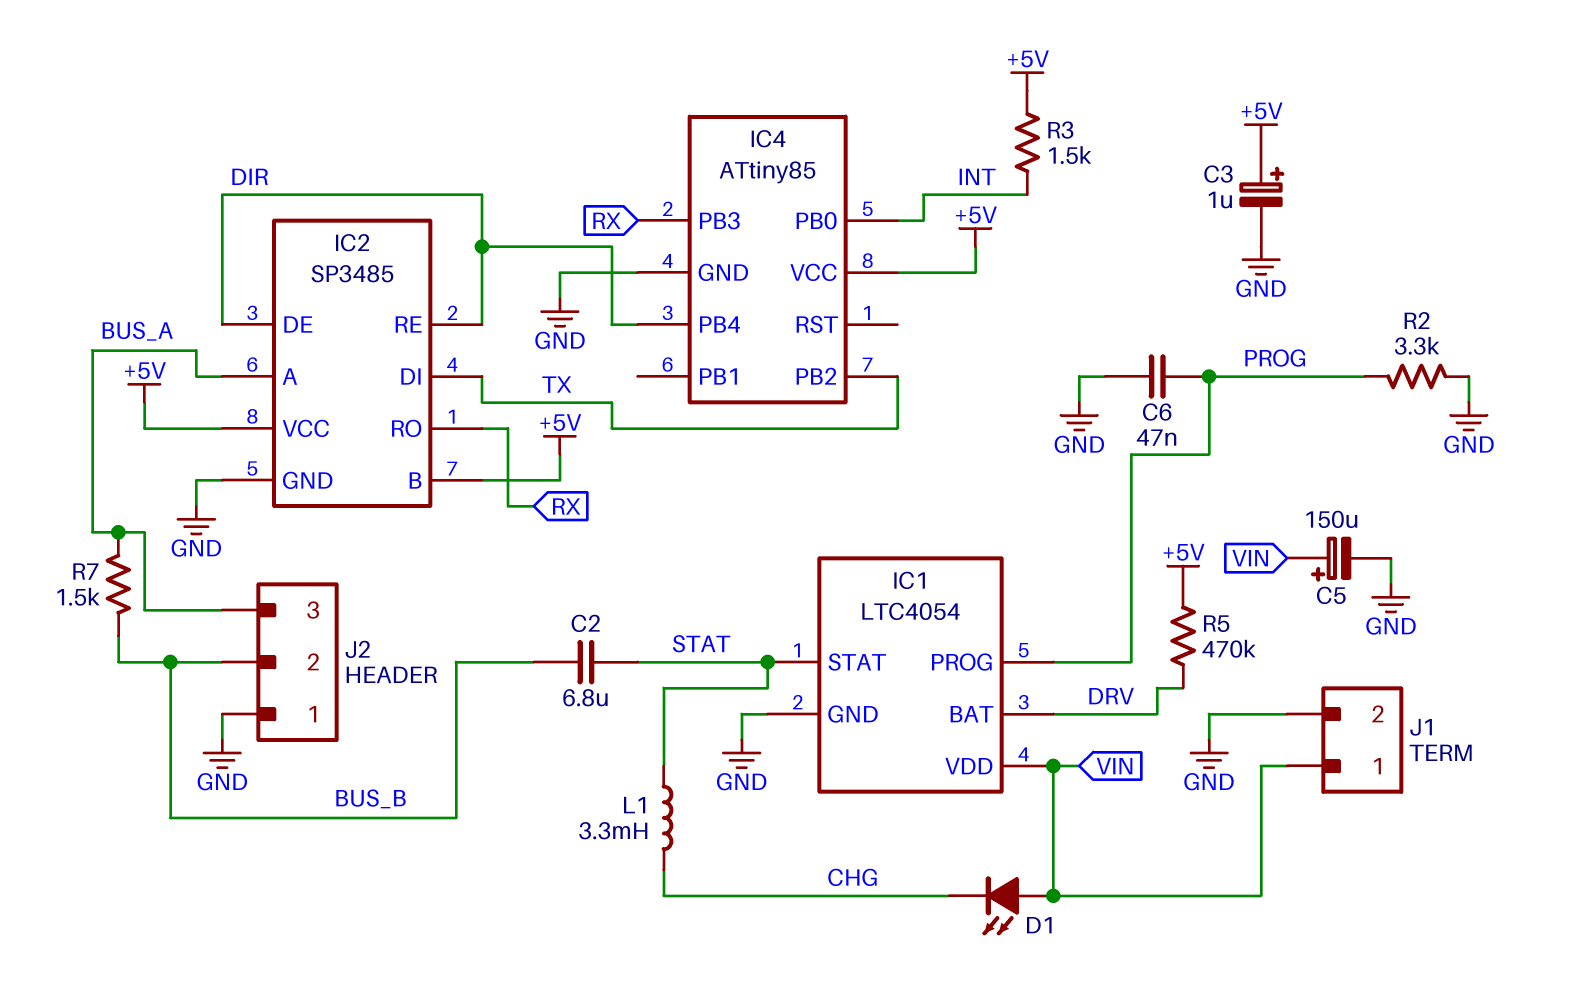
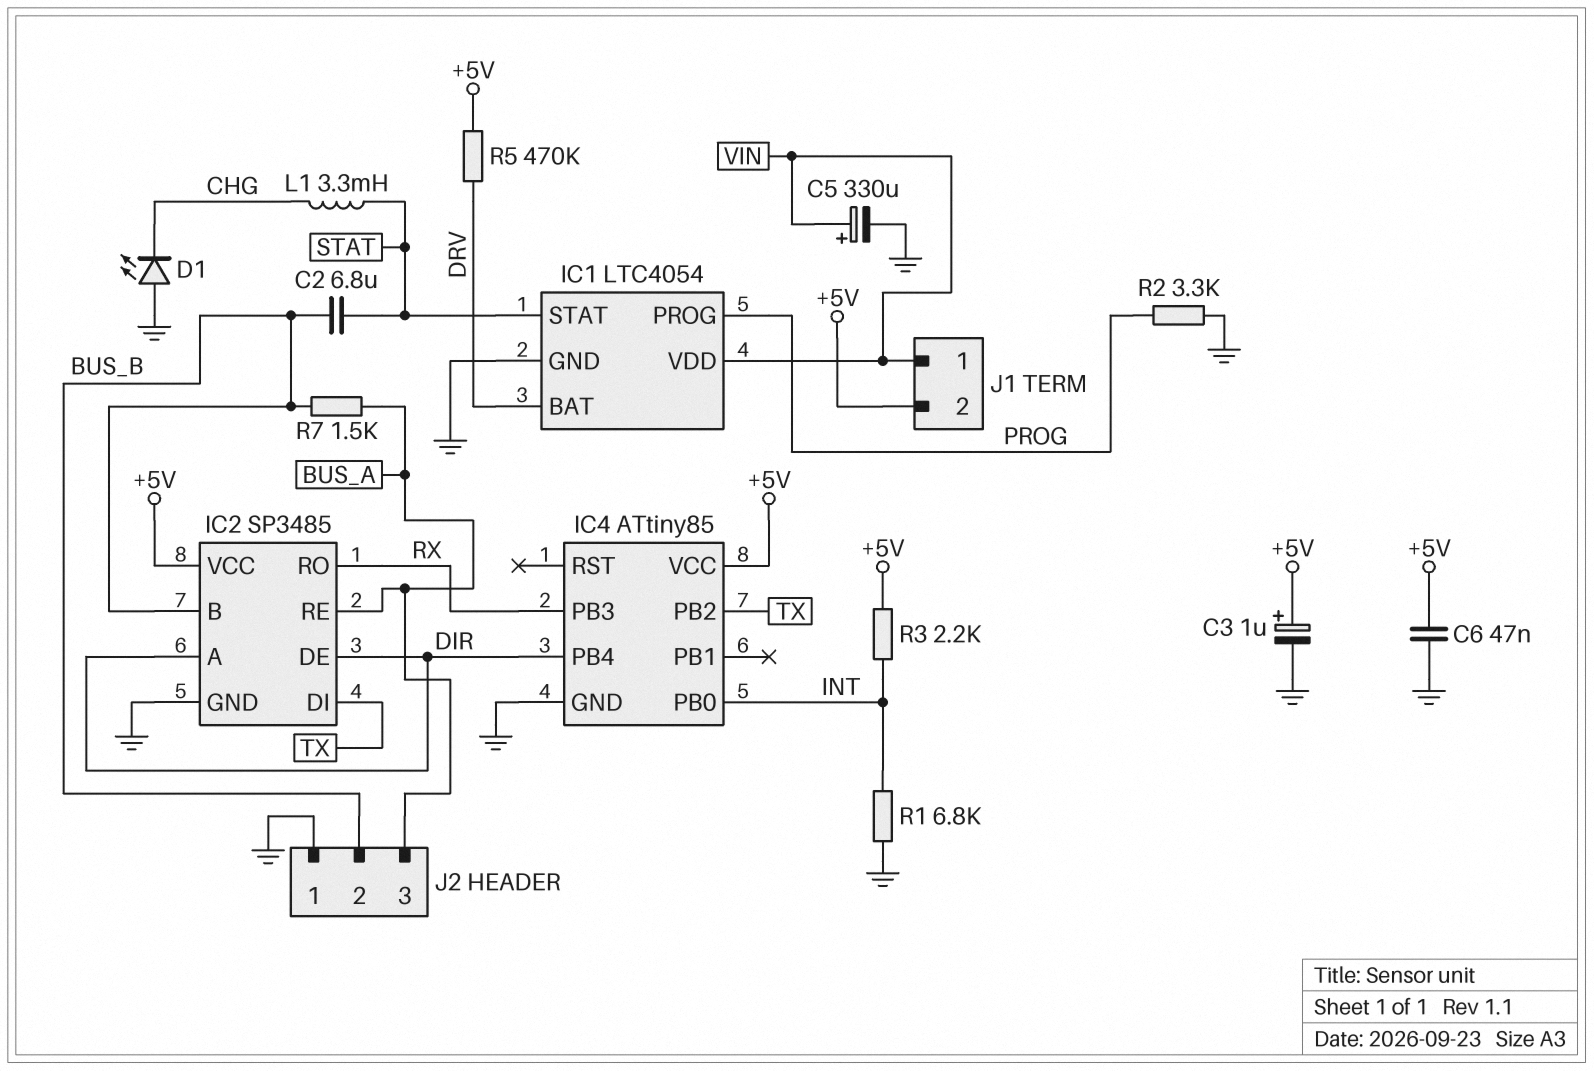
C5: 150uF (plus VIN, minus GND) -> 330uF (plus VIN, minus GND)
C6: 47nF (GND, PROG) -> 47nF (+5V, GND)
D1: LED (A VIN, K CHG) -> LED (A GND, K CHG)
IC2 pin A: BUS_A -> DIR
IC2 pin B: +5V -> BUS_B
IC2 pin RE: DIR -> BUS_A
J1 pin 2: GND -> +5V
R1: none -> 6.8k (GND, INT)
R3: 1.5k (+5V, INT) -> 2.2k (+5V, INT)

